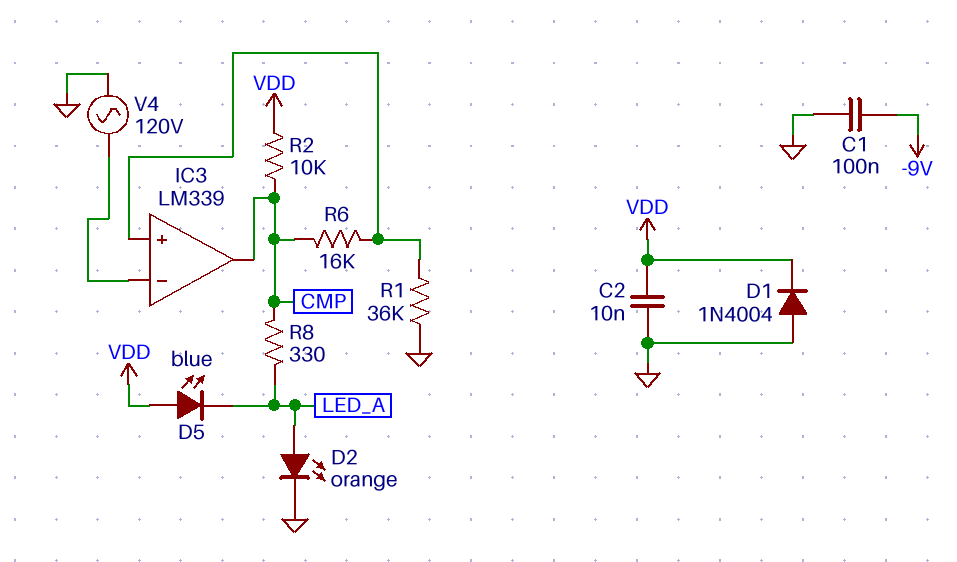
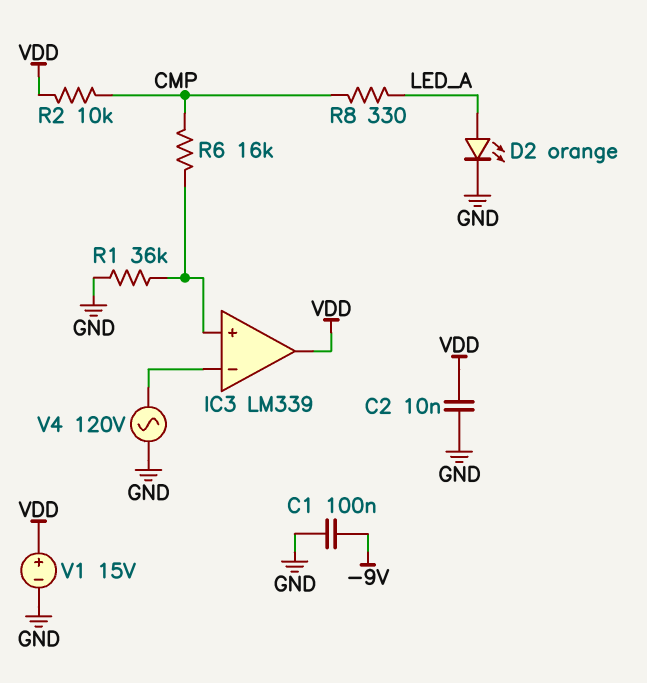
D1: diode 1N4004 (A GND, K VDD) -> none
D5: LED blue (A VDD, K LED_A) -> none
IC3 pin out: CMP -> VDD
V1: none -> 15V (plus VDD, minus GND)

